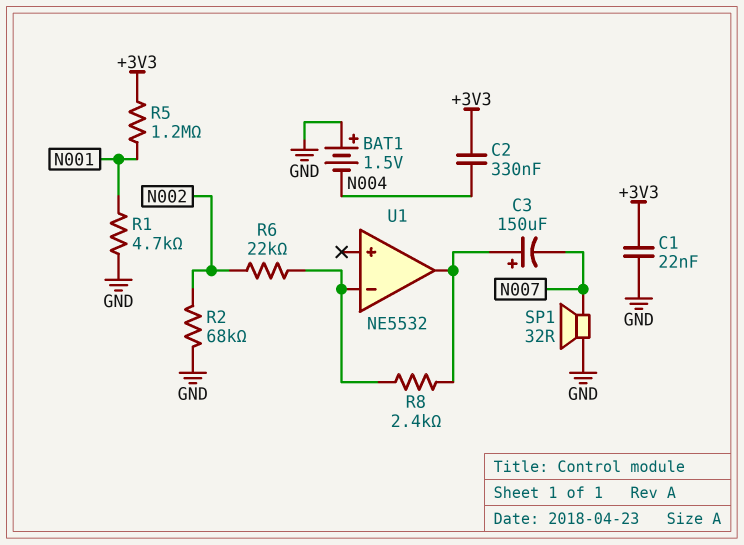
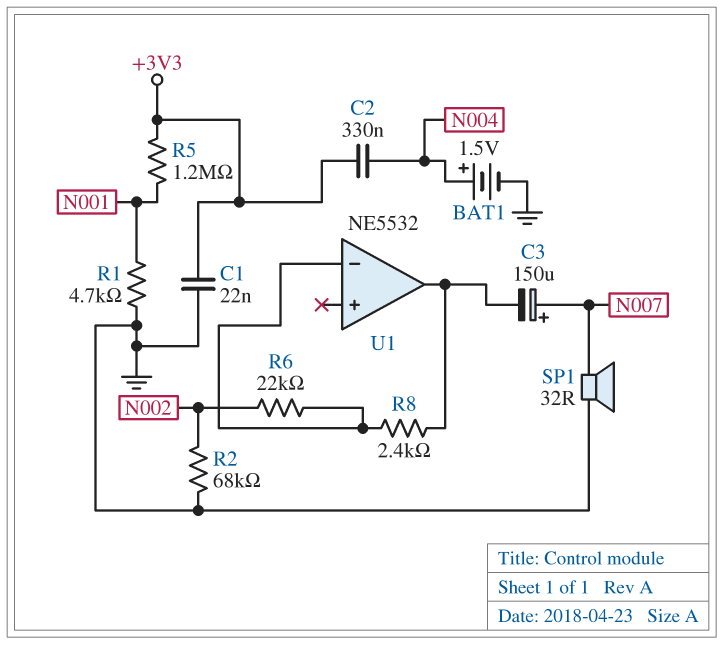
BAT1: 1.5V (plus GND, minus N004) -> 1.5V (plus N004, minus GND)
C3: 150uF (plus U1/out, minus N007) -> 150uF (plus N007, minus U1/out)

